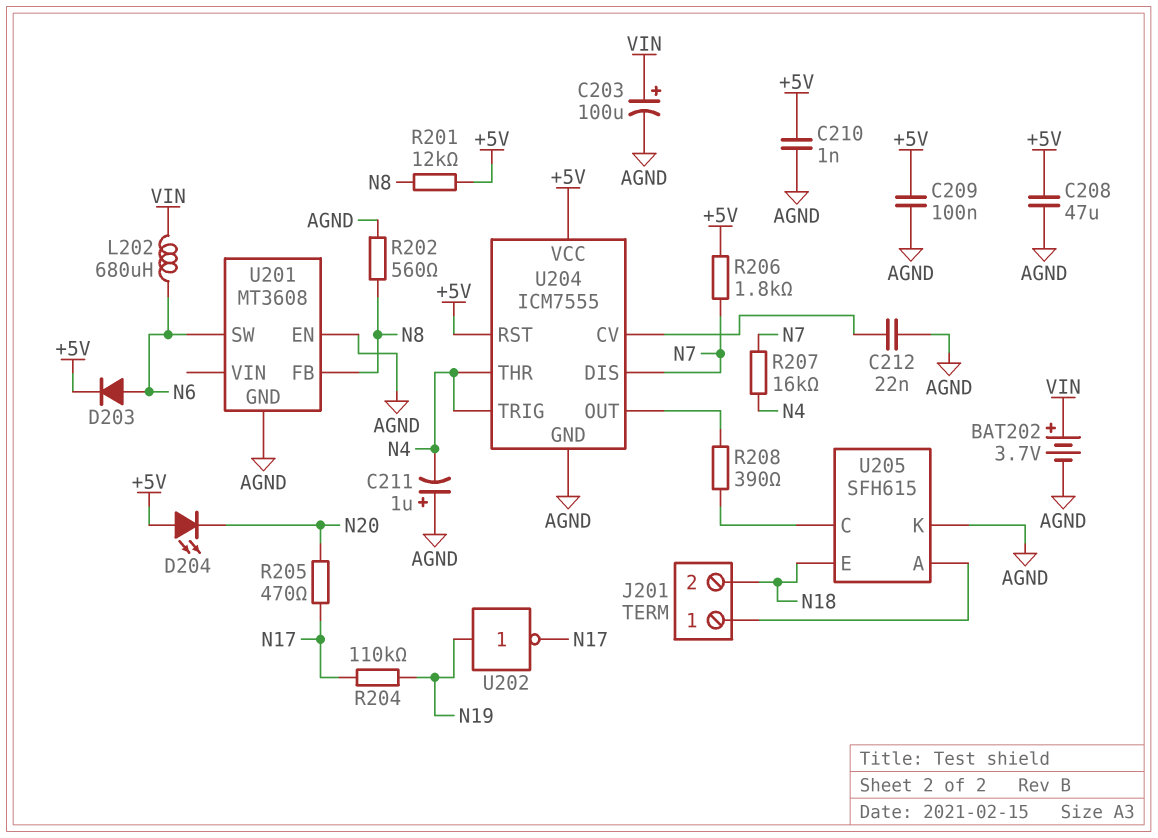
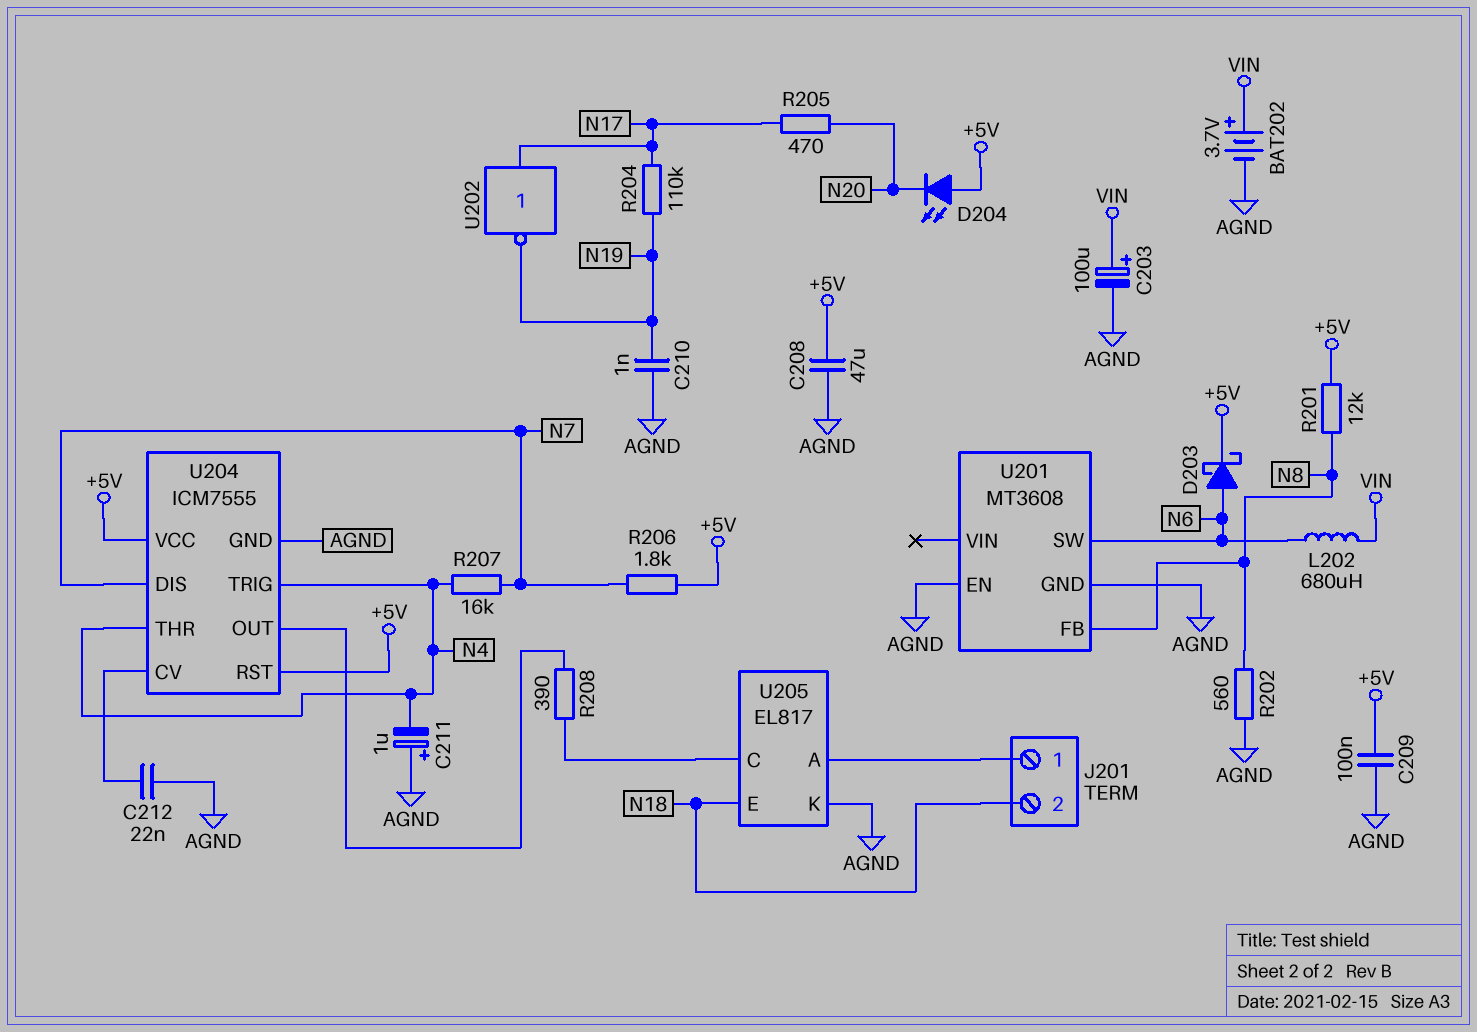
C210: 1nF (+5V, AGND) -> 1nF (AGND, N19)
D203: diode (A N6, K +5V) -> schottky (A N6, K +5V)
U202: NOT (in N19, out N17) -> NOT (in N17, out N19)
U205: SFH615 -> EL817

